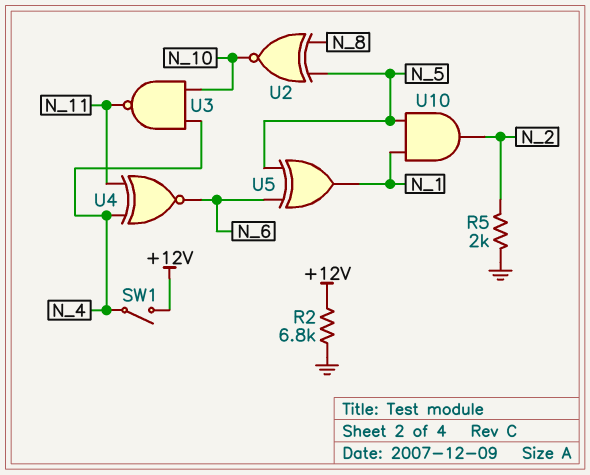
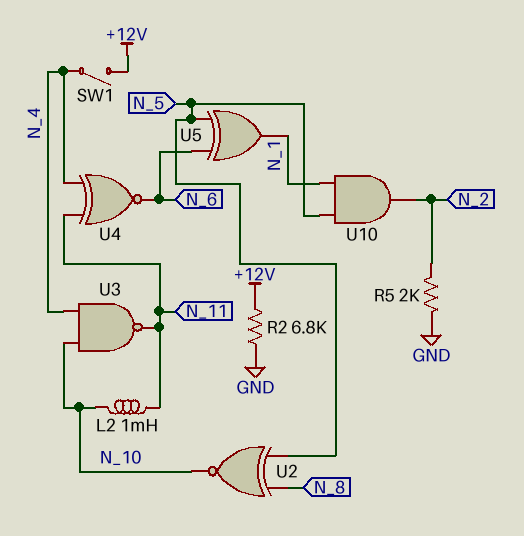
L2: none -> 1mH (N_10, N_11)

